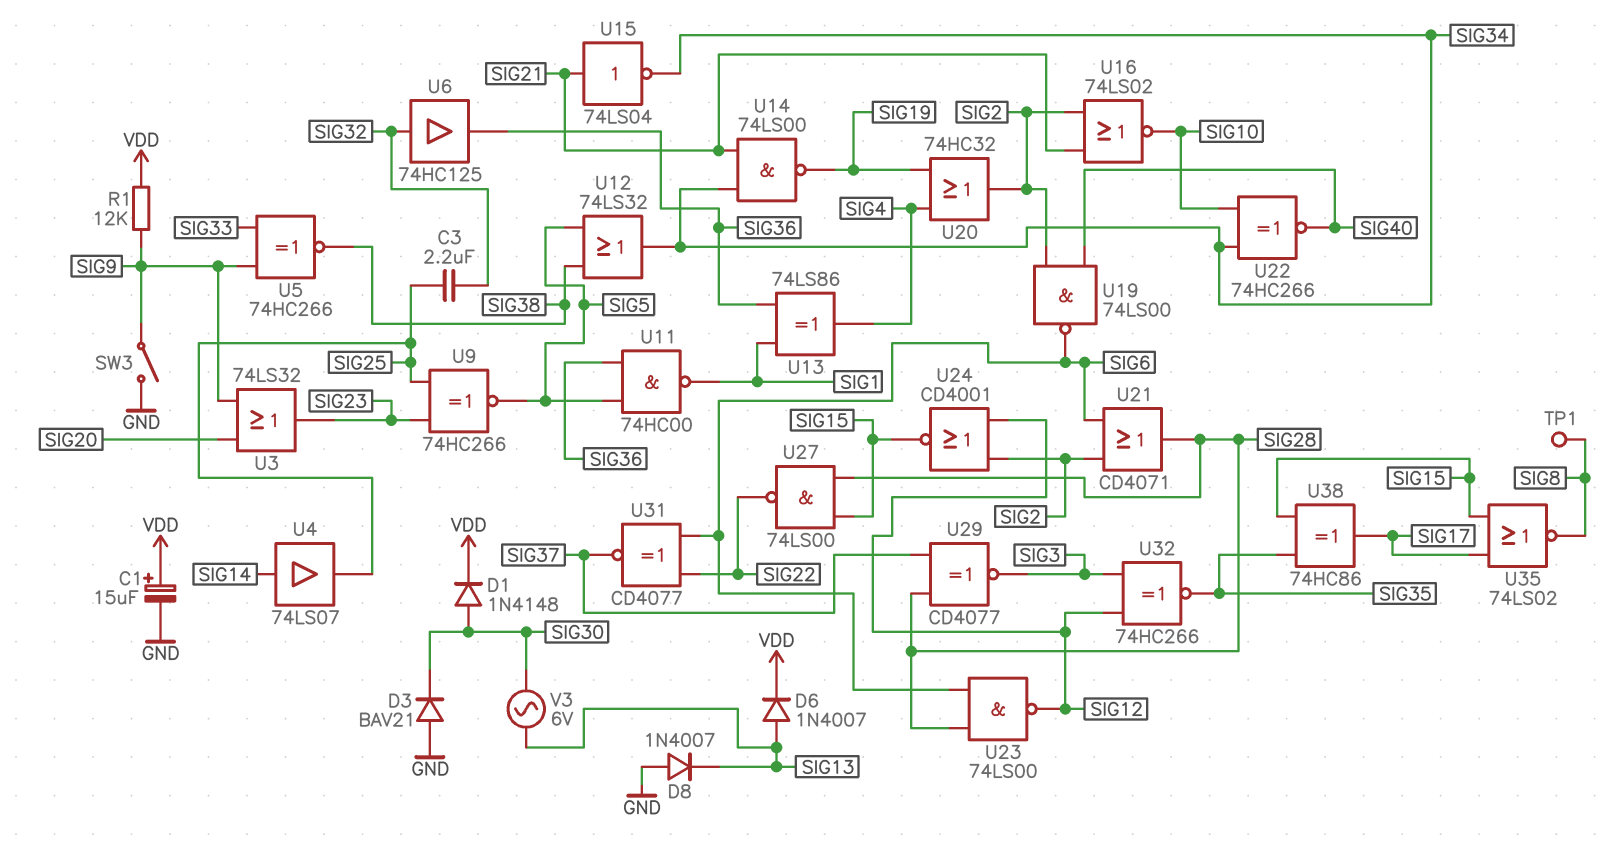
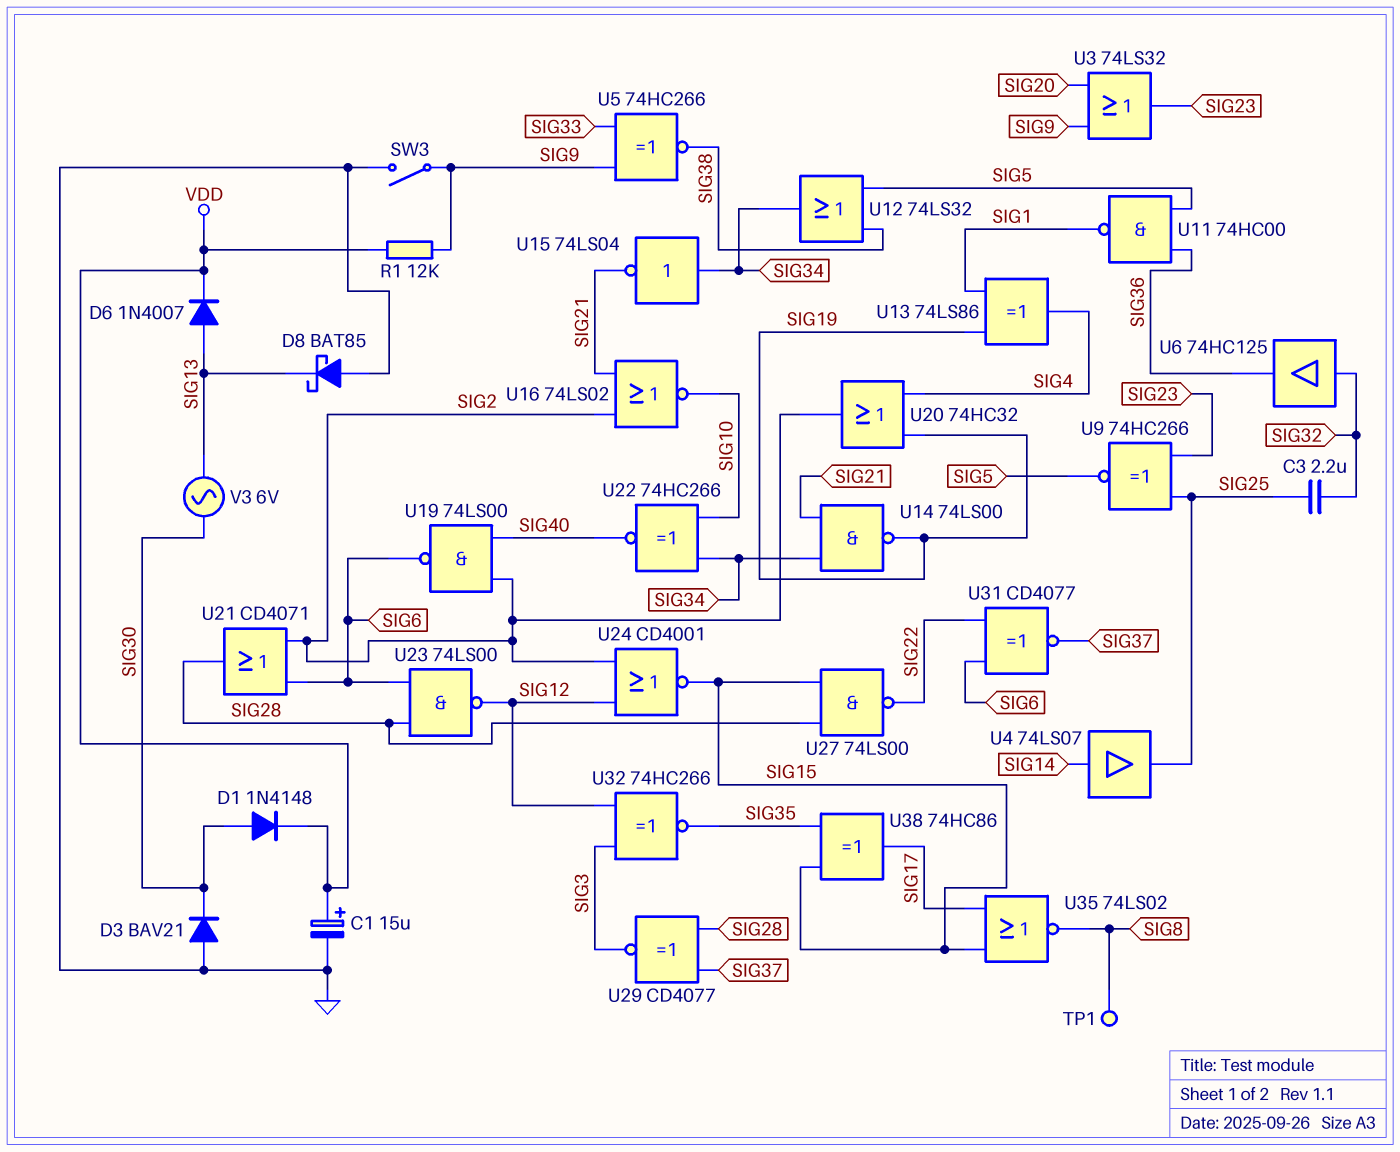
D8: diode 1N4007 (A GND, K SIG13) -> schottky BAT85 (A GND, K SIG13)
U13: XOR 74LS86 (in SIG1, in SIG36, out SIG4) -> XOR 74LS86 (in SIG1, in SIG19, out SIG4)
U15: NOT 74LS04 (in SIG21, out SIG34) -> NOT 74LS04 (in SIG34, out SIG21)

